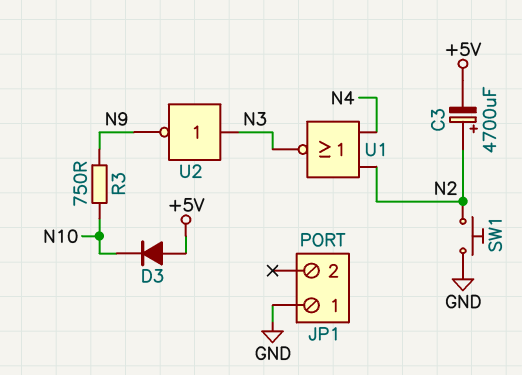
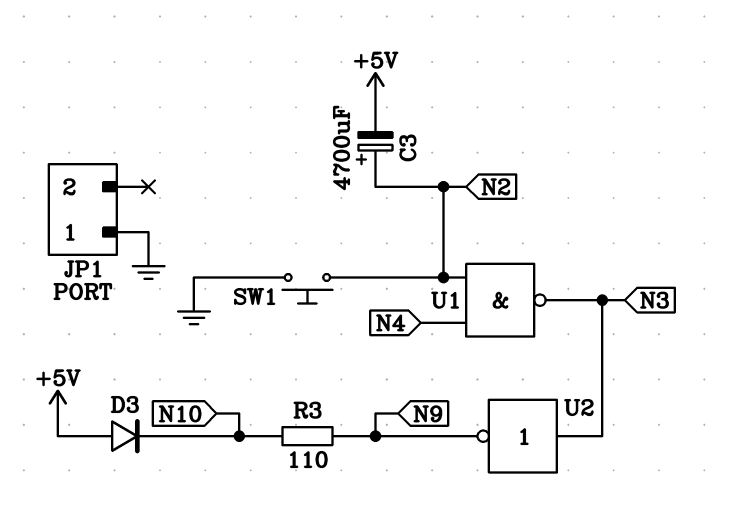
R3: 750 (N9, N10) -> 110 (N9, N10)
U1: NOR (in N2, in N4, out N3) -> NAND (in N2, in N4, out N3)

